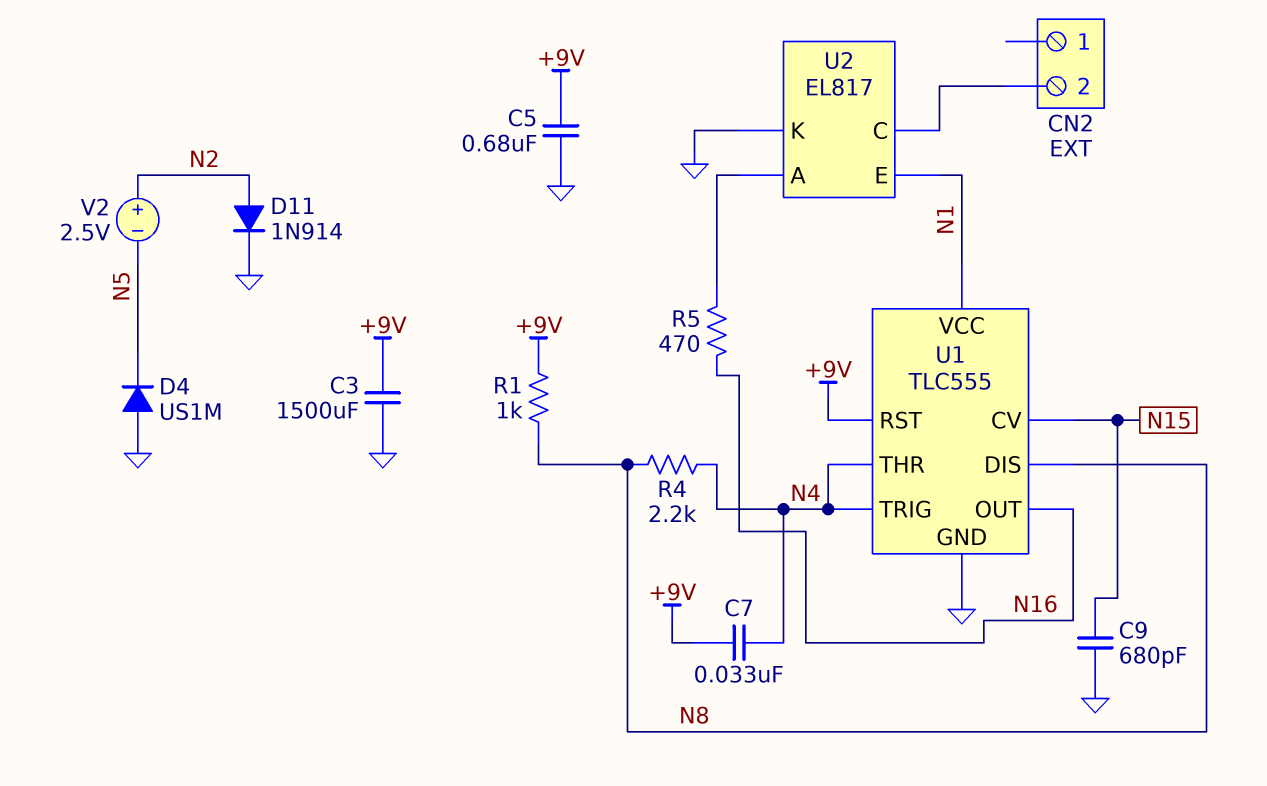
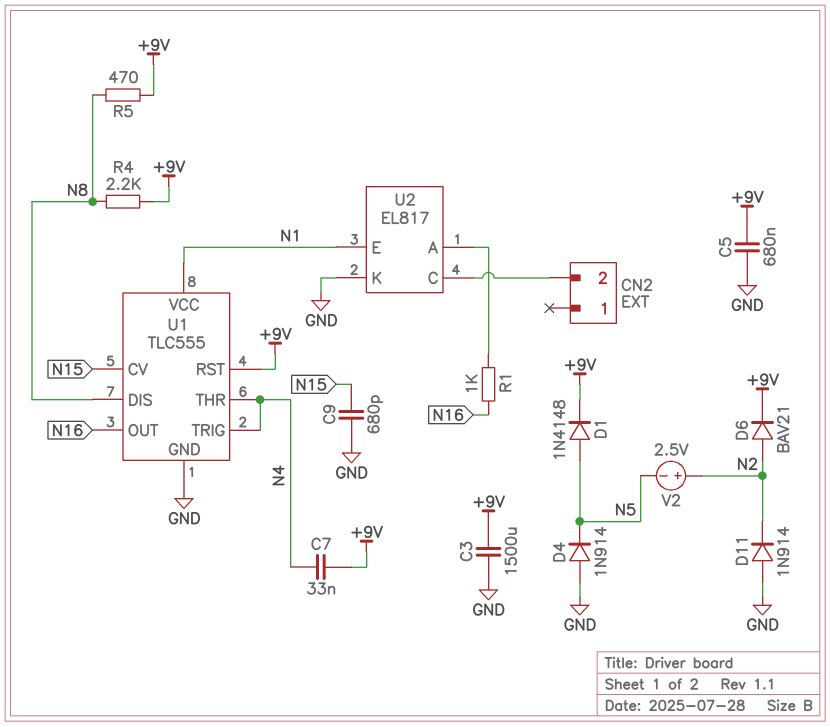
D1: none -> diode 1N4148 (A N5, K +9V)
D4: diode US1M (A GND, K N5) -> diode 1N914 (A GND, K N5)
D6: none -> diode BAV21 (A N2, K +9V)
D11: diode 1N914 (A N2, K GND) -> diode 1N914 (A GND, K N2)
R1: 1k (+9V, N8) -> 1k (N16, U2/A)
R4: 2.2k (N4, N8) -> 2.2k (+9V, N8)
R5: 470 (N16, U2/A) -> 470 (+9V, N8)

